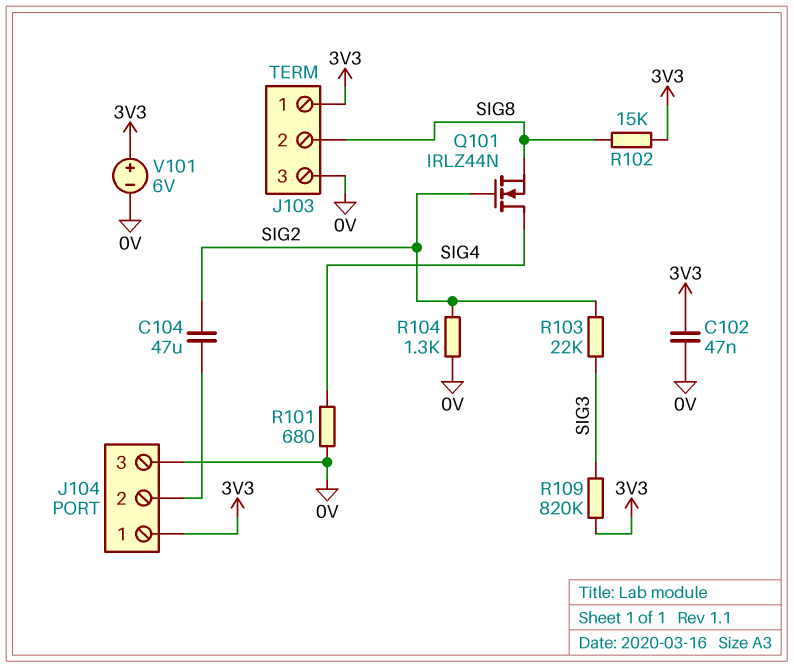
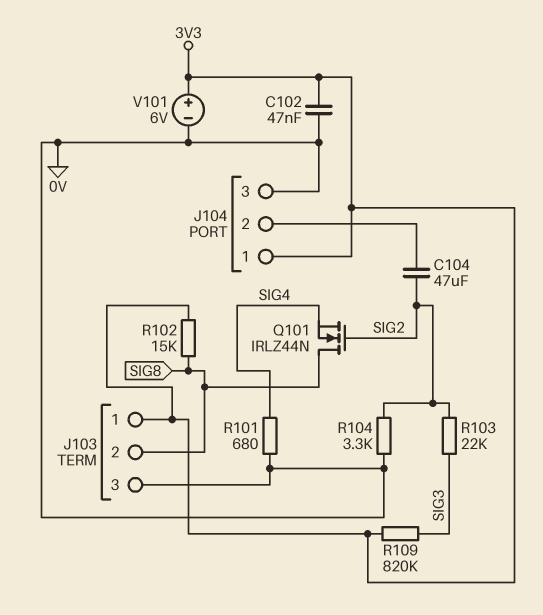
Q101: NMOS IRLZ44N (G SIG2, D SIG4, S SIG8) -> NMOS IRLZ44N (G SIG2, D SIG8, S SIG4)
R104: 1.3k (0V, SIG2) -> 3.3k (0V, SIG2)

